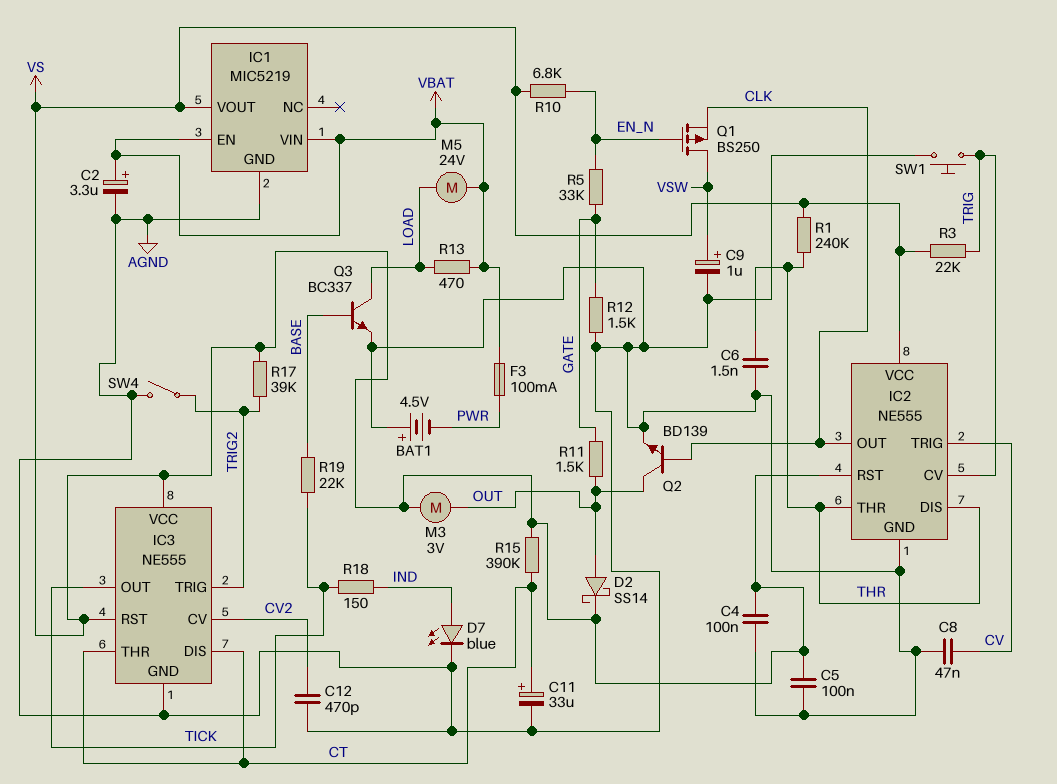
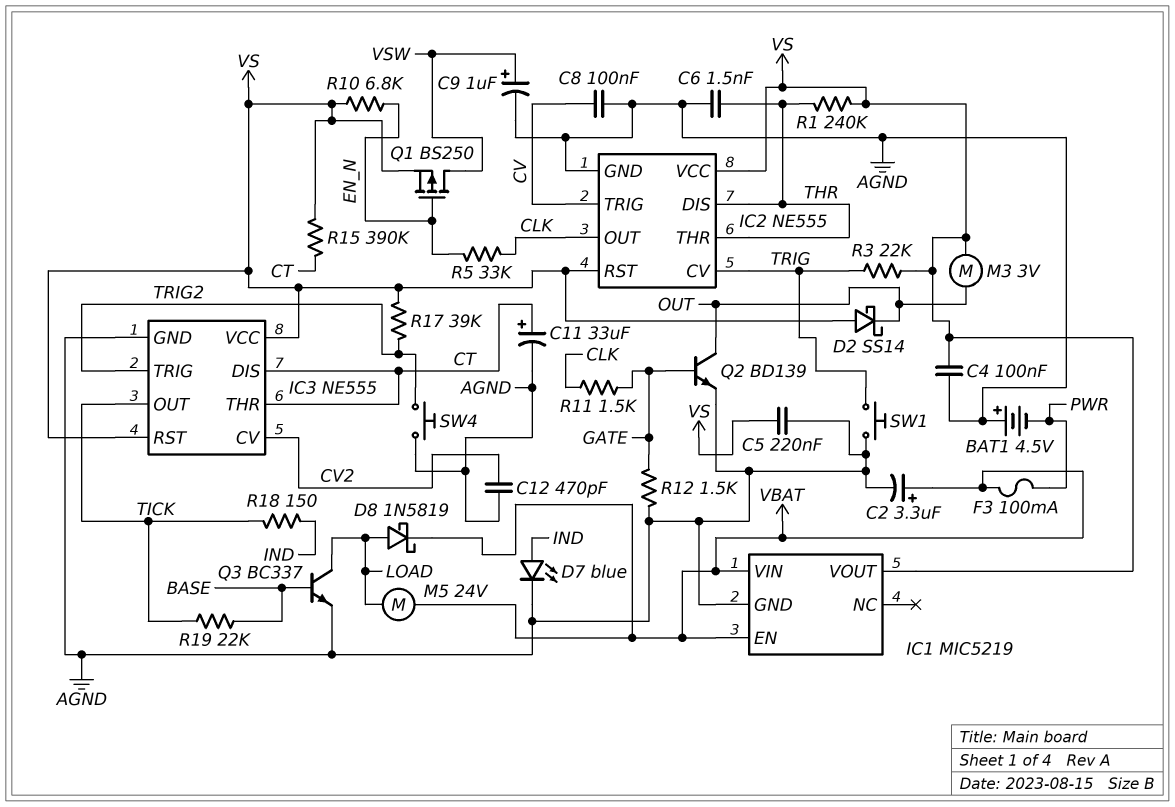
C5: 100nF (AGND, VS) -> 220nF (AGND, VS)
C8: 47nF (AGND, CV) -> 100nF (AGND, CV)
D2: schottky SS14 (A OUT, K VS) -> schottky SS14 (A VS, K OUT)
D8: none -> schottky 1N5819 (A LOAD, K VBAT)
Q1: PMOS BS250 (G EN_N, D VSW, S CLK) -> PMOS BS250 (G EN_N, D VSW, S VS)
Q2: NPN BD139 (B CLK, C OUT, E AGND) -> NPN BD139 (B GATE, C OUT, E AGND)
R5: 33k (EN_N, GATE) -> 33k (CLK, EN_N)
R11: 1.5k (GATE, OUT) -> 1.5k (CLK, GATE)
R13: 470 (LOAD, VBAT) -> none
SW4: switch (AGND, TRIG2) -> button (AGND, TRIG2)

